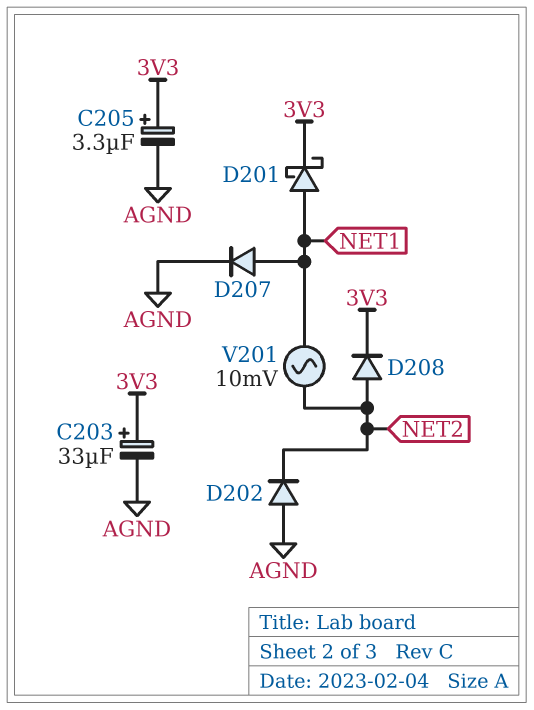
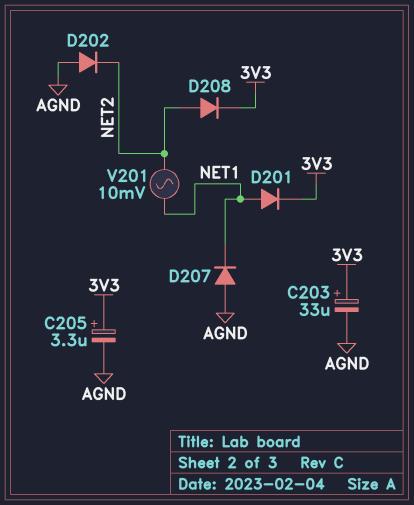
D201: schottky (A NET1, K 3V3) -> diode (A NET1, K 3V3)
D207: diode (A NET1, K AGND) -> diode (A AGND, K NET1)

